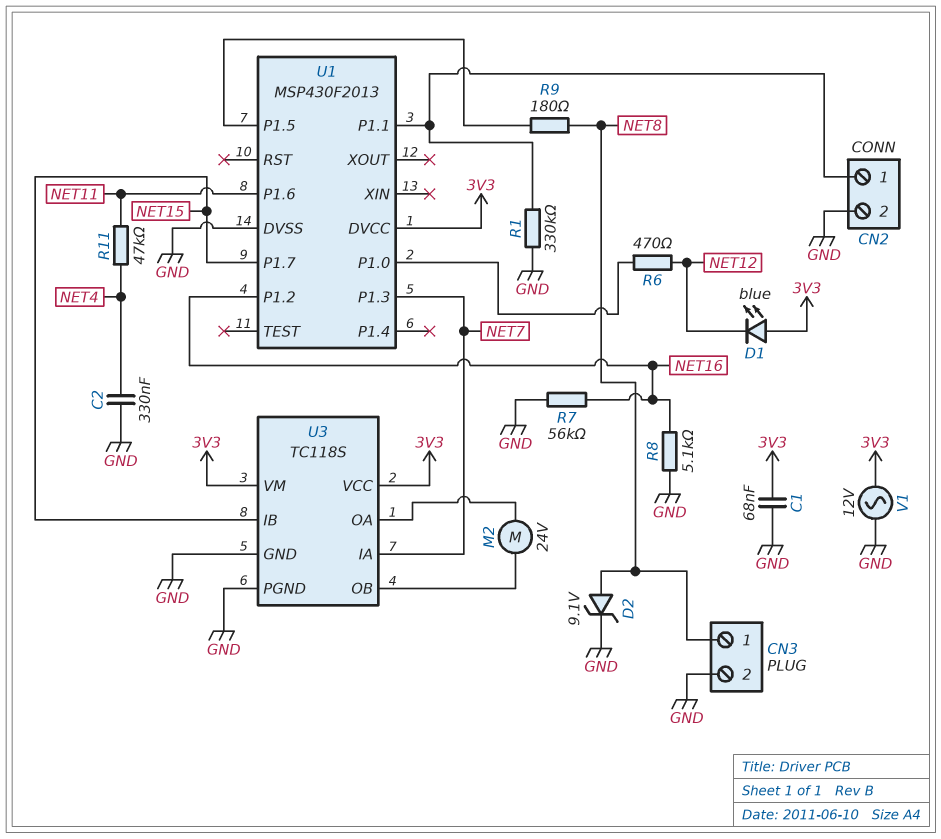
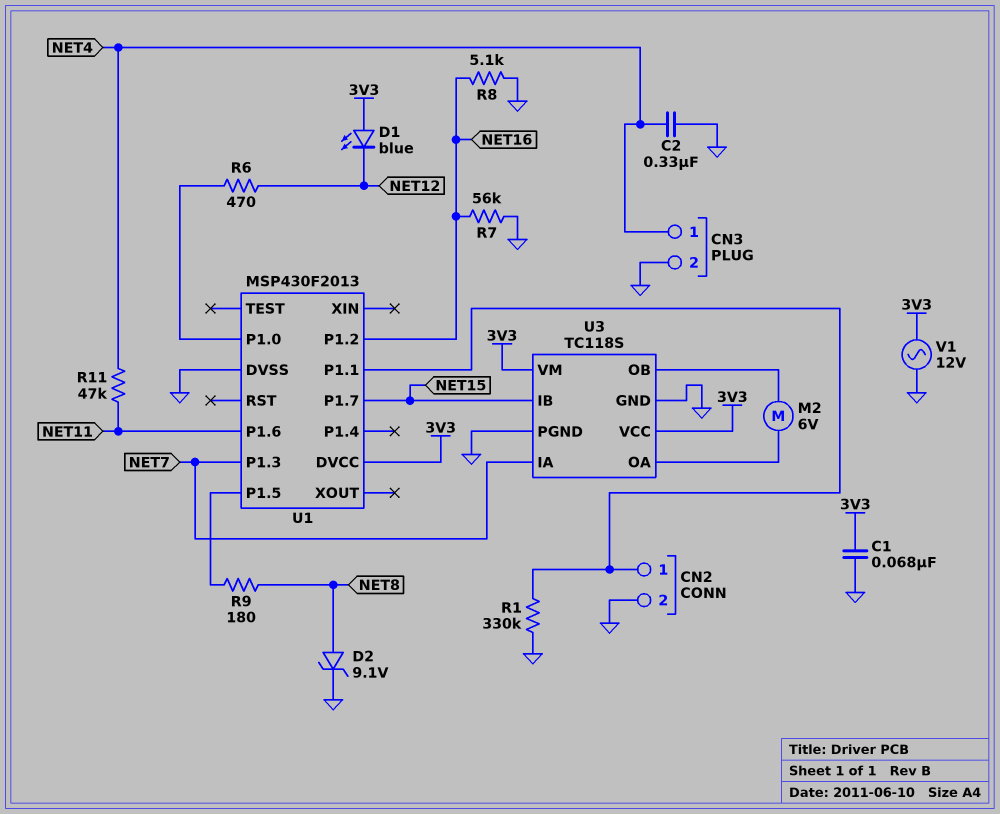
CN3 pin 1: NET8 -> NET4
M2: motor 24V (U3/OA, U3/OB) -> motor 6V (U3/OA, U3/OB)

